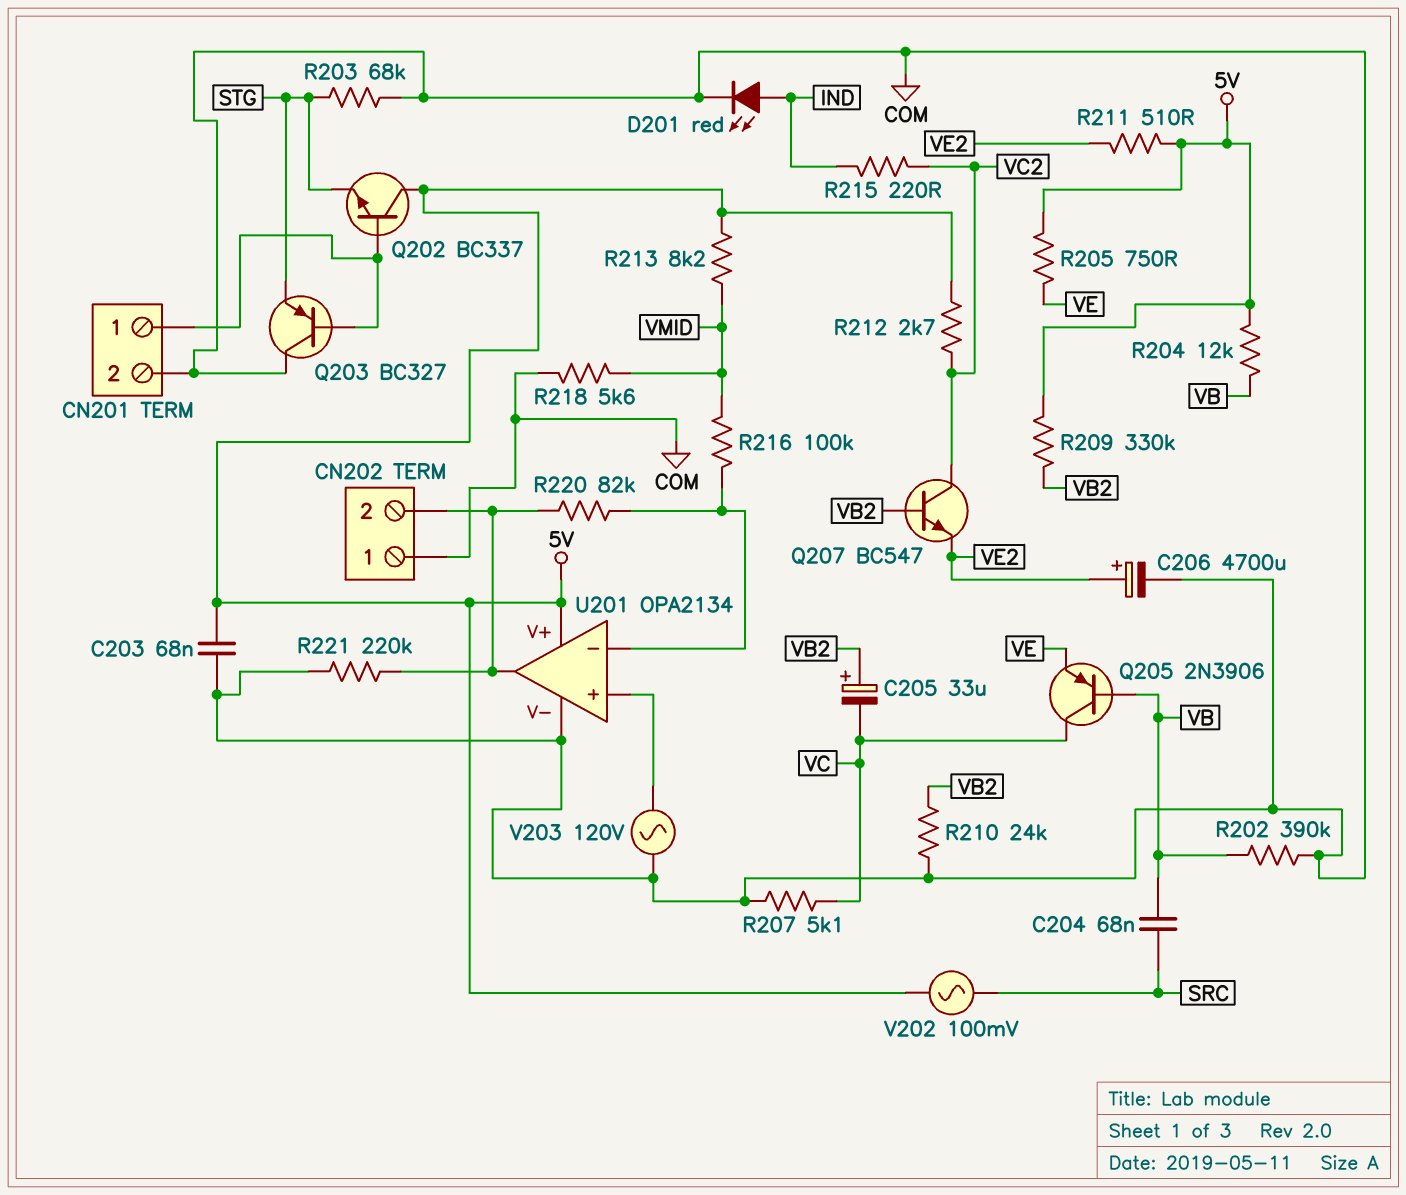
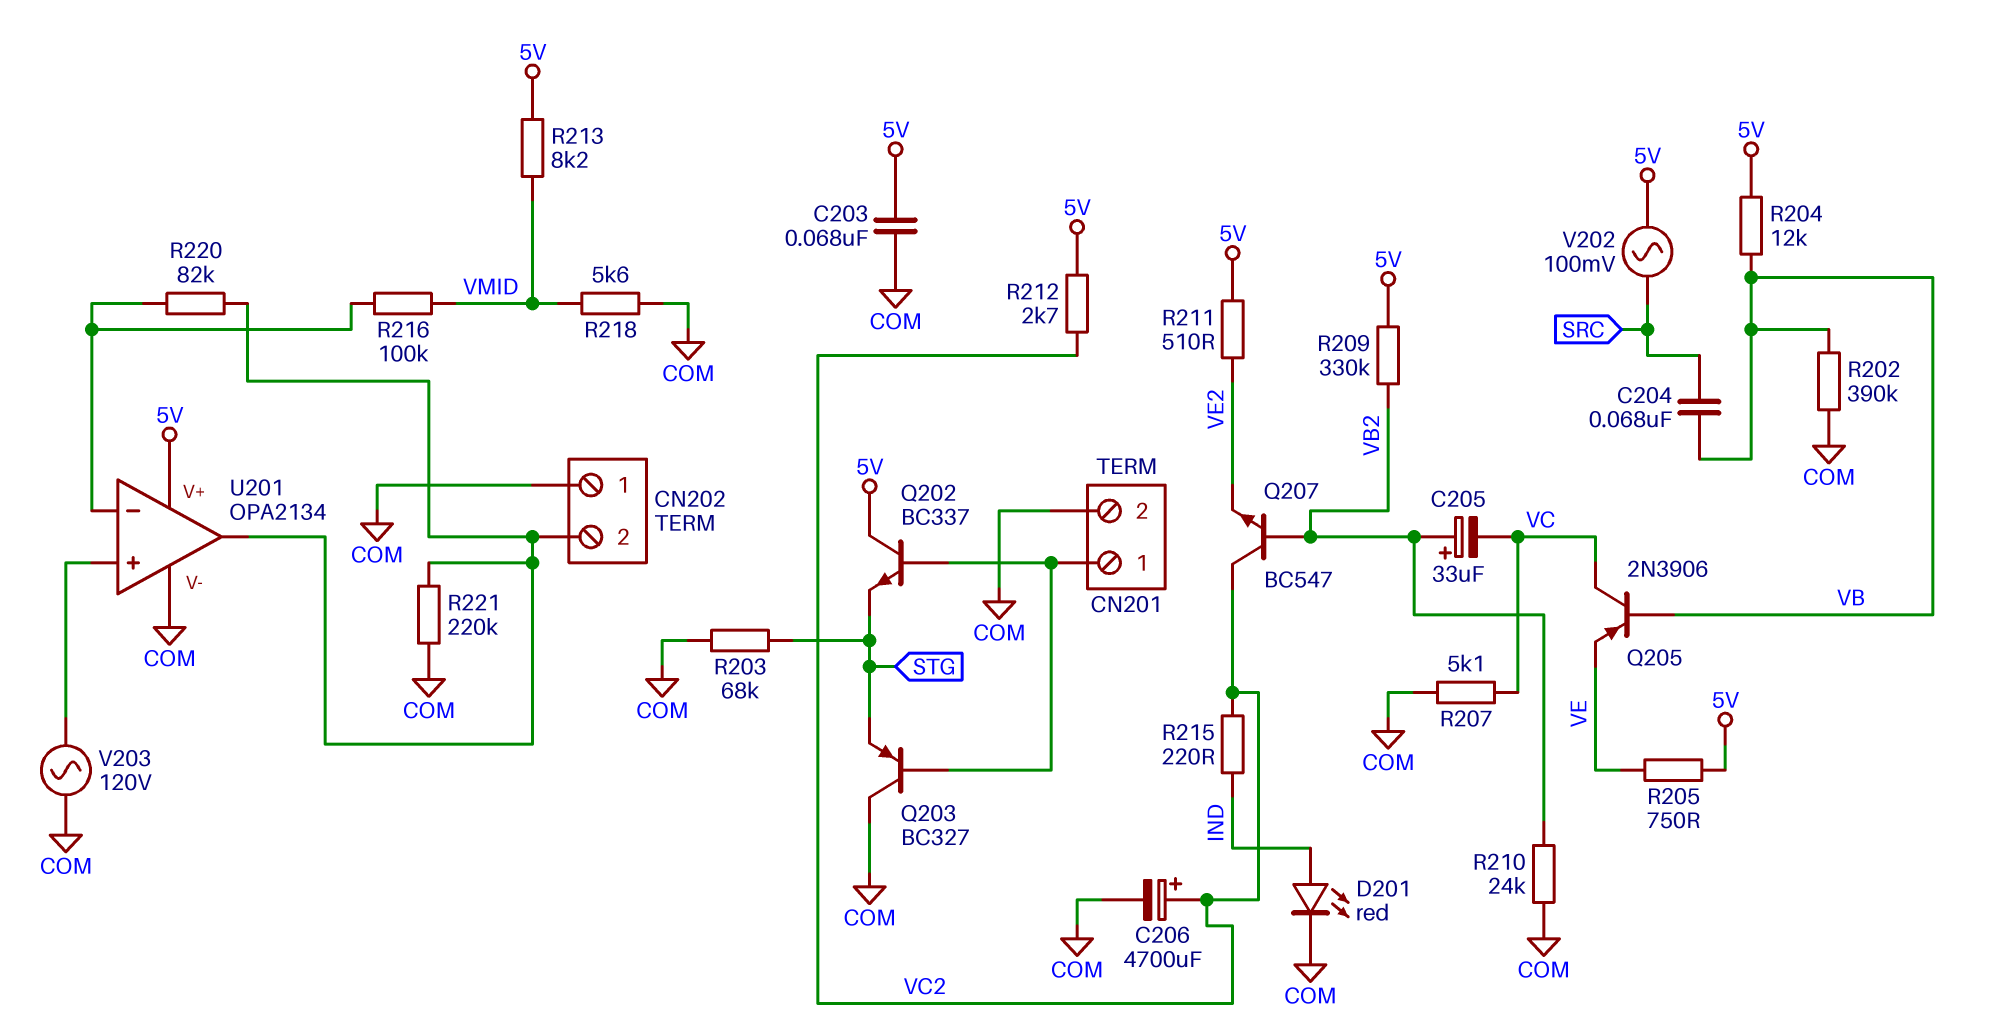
C206: 4700uF (plus VE2, minus COM) -> 4700uF (plus VC2, minus COM)

